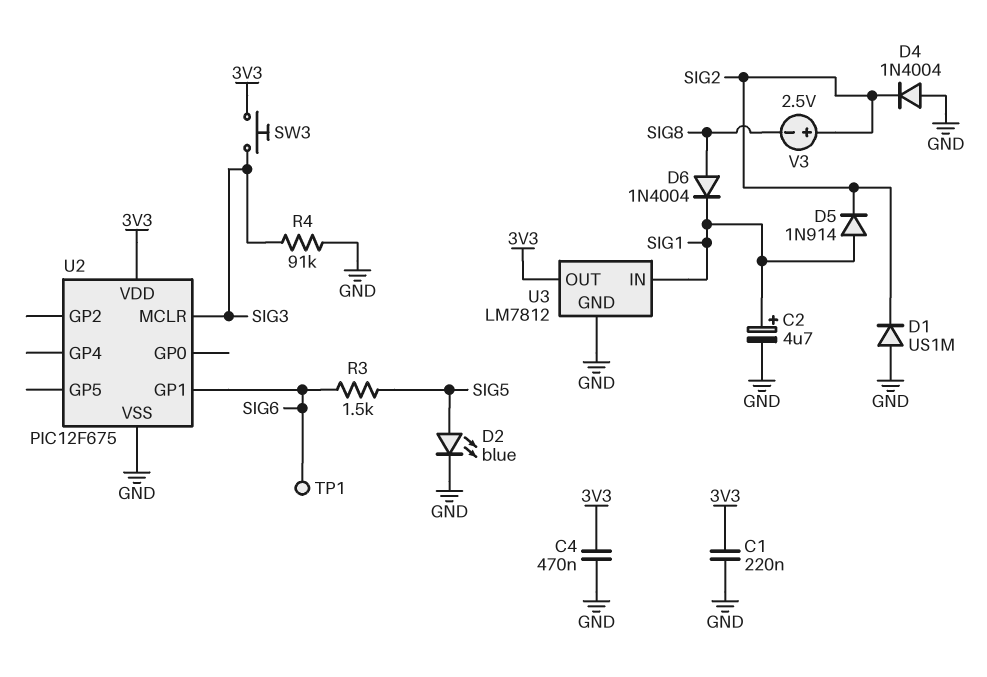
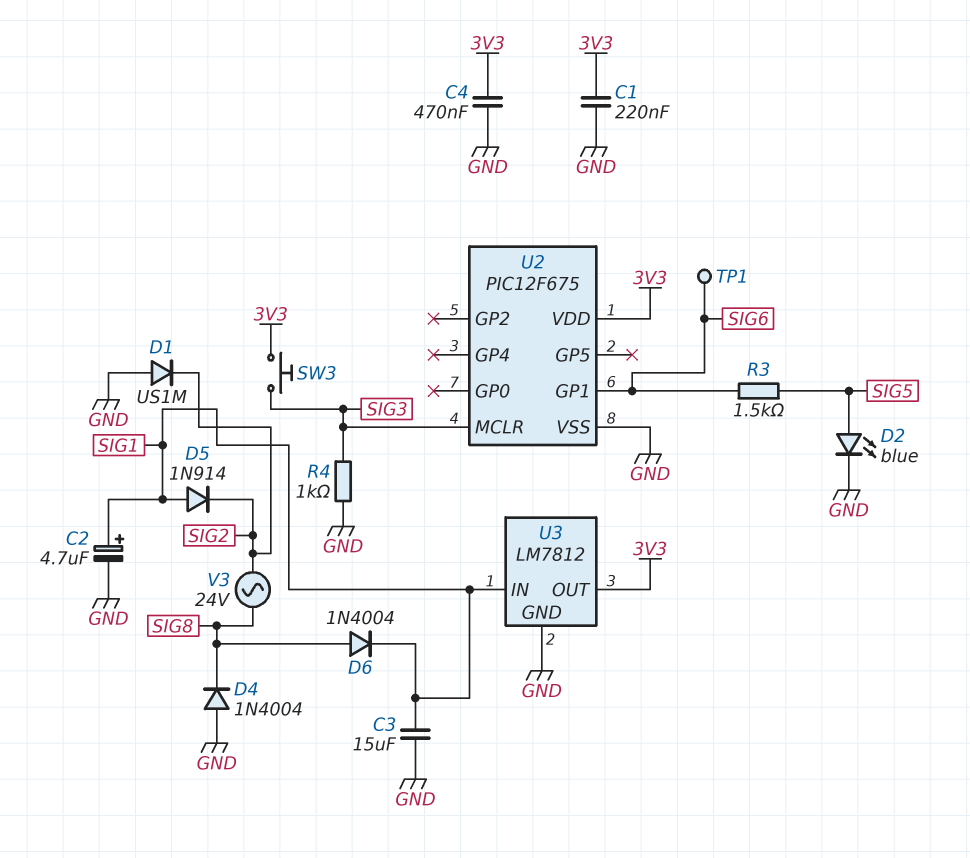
C3: none -> 15uF (GND, SIG1)
D4: diode 1N4004 (A GND, K SIG2) -> diode 1N4004 (A GND, K SIG8)
R4: 91k (GND, SIG3) -> 1k (GND, SIG3)
V3: 2.5V (plus SIG2, minus SIG8) -> AC 24V (SIG2, SIG8)

